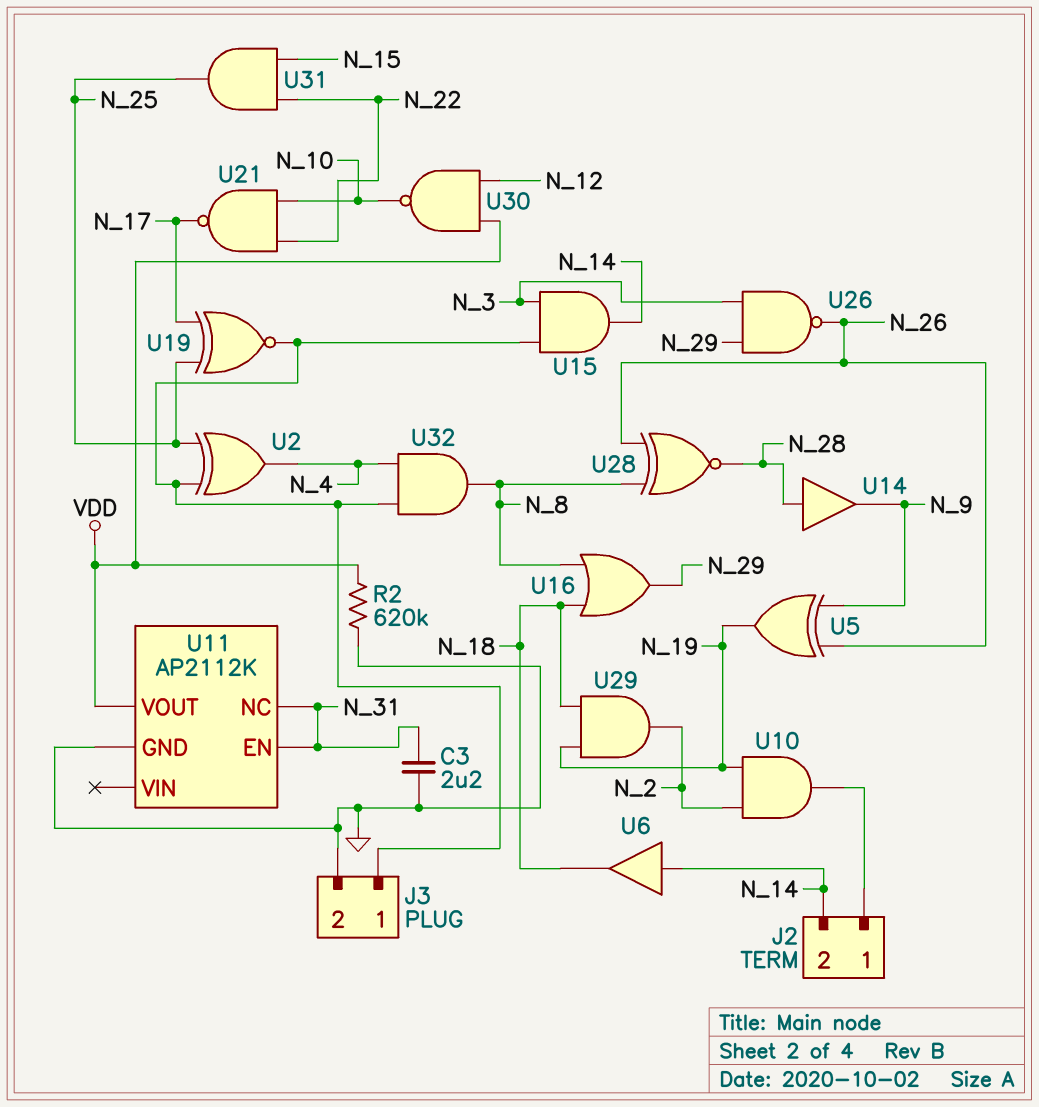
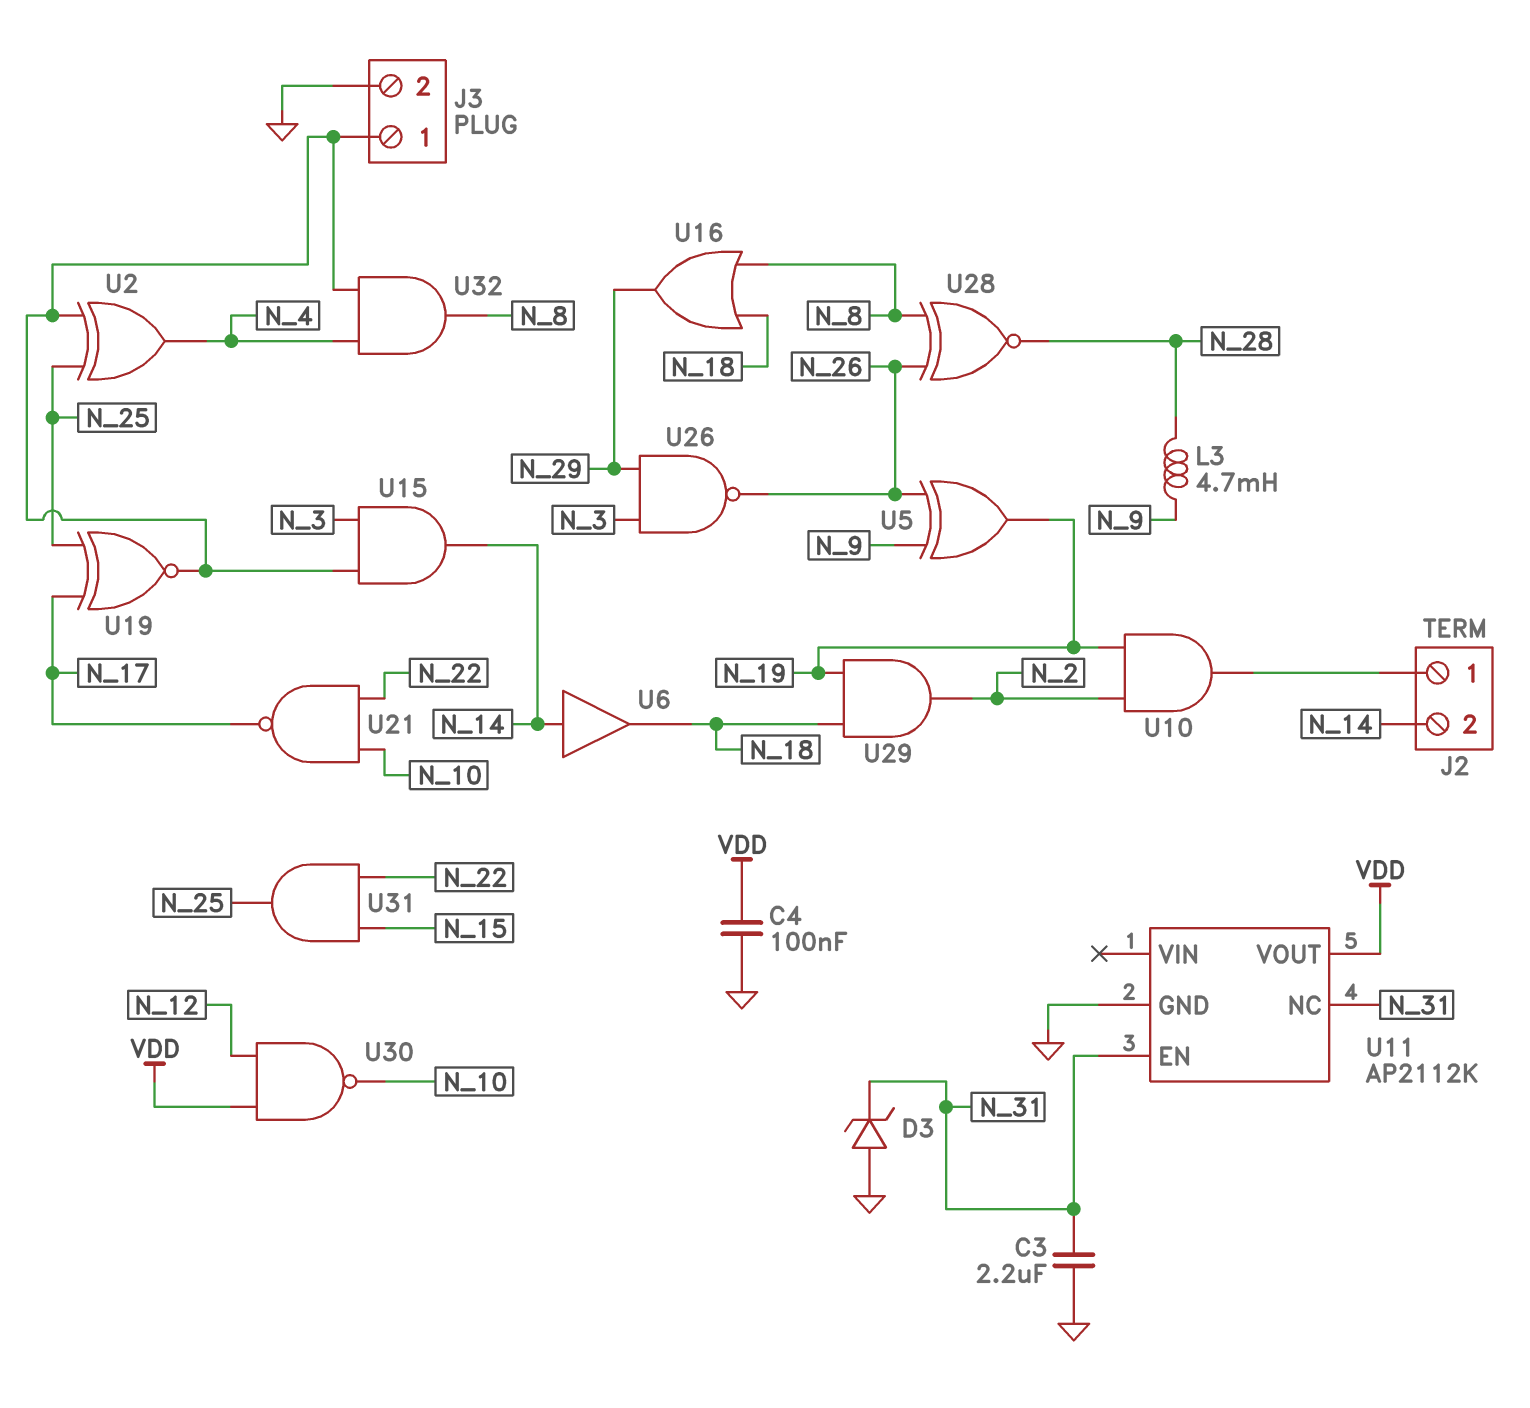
C4: none -> 100nF (GND, VDD)
D3: none -> zener (A GND, K N_31)
L3: none -> 4.7mH (N_9, N_28)
R2: 620k (GND, VDD) -> none
U14: buffer (in N_28, out N_9) -> none

